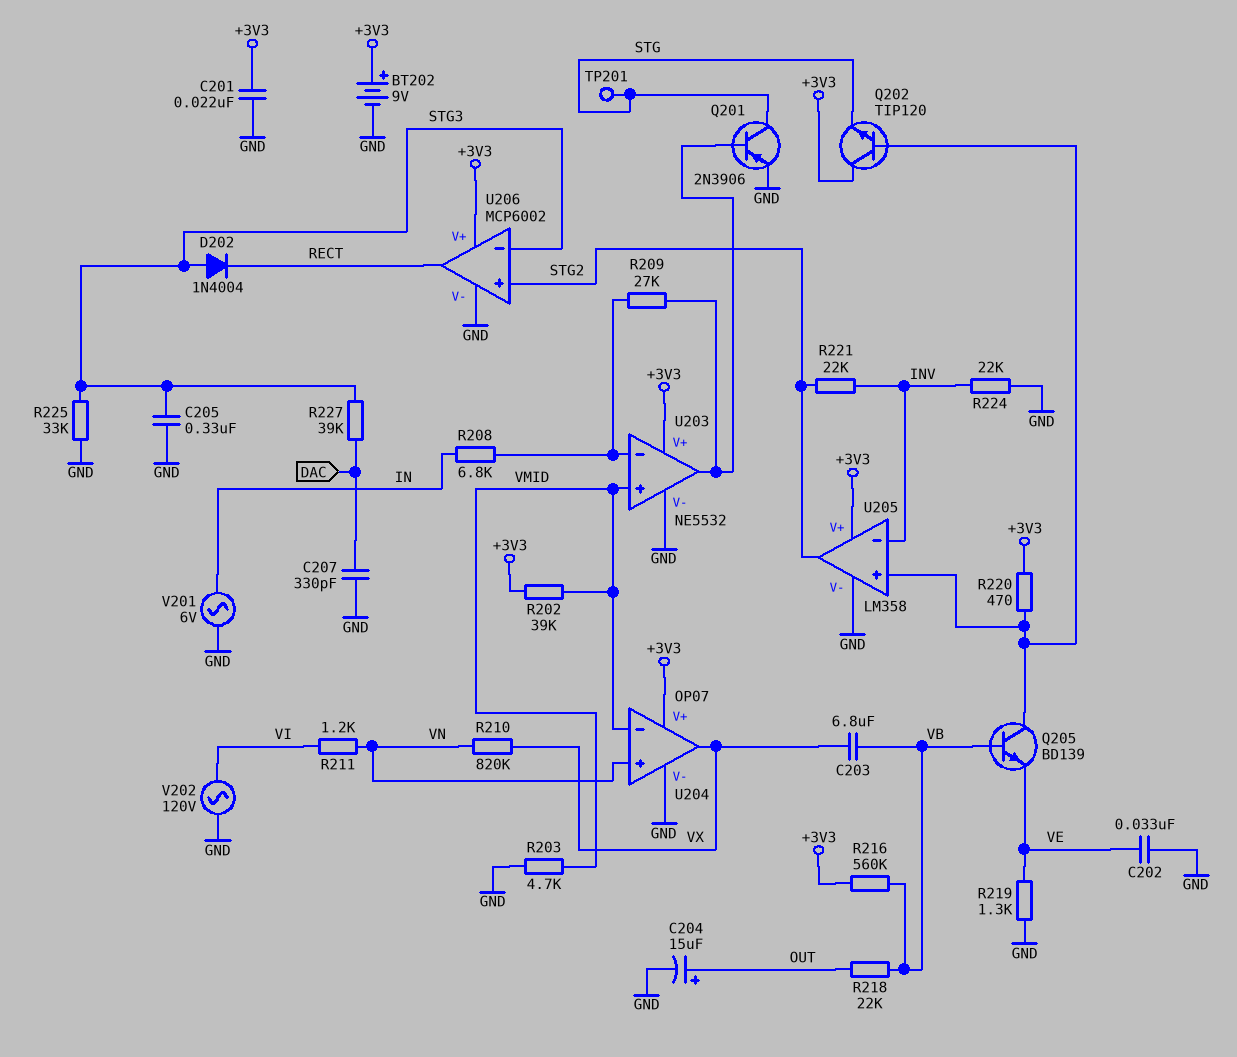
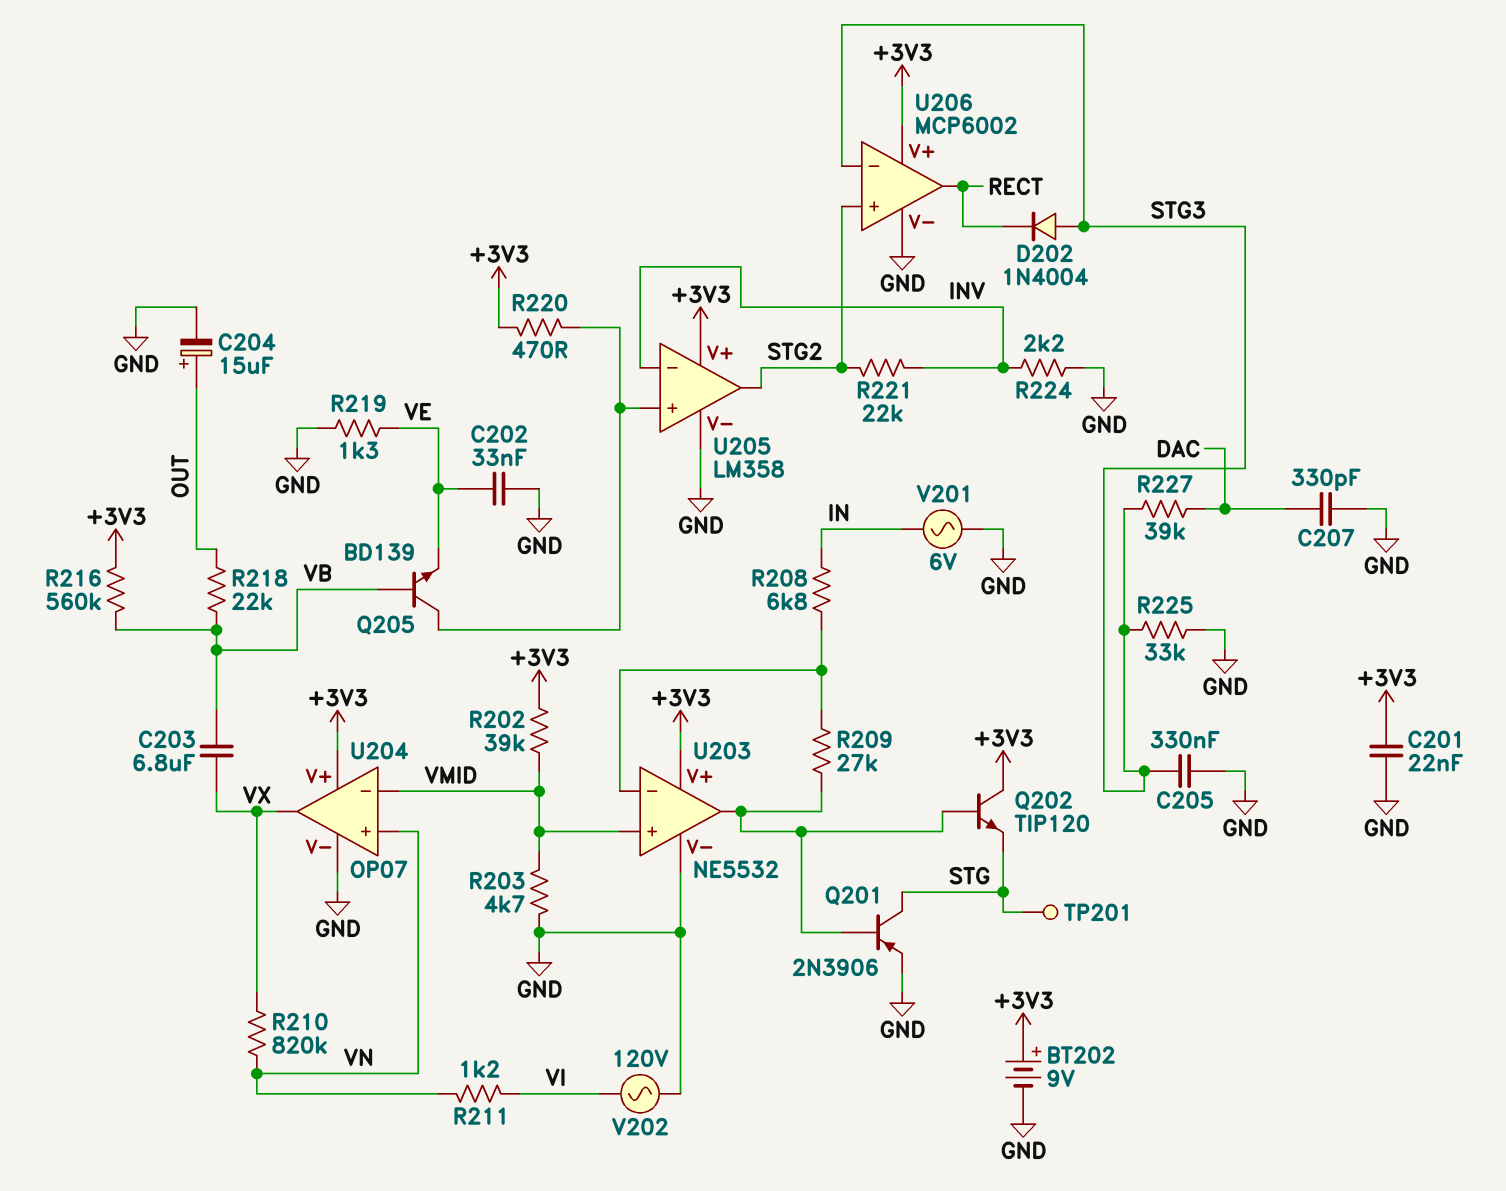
Q202: NPN TIP120 (B U205/in+, C +3V3, E STG) -> NPN TIP120 (B U203/out, C +3V3, E STG)
R224: 22k (GND, INV) -> 2.2k (GND, INV)

